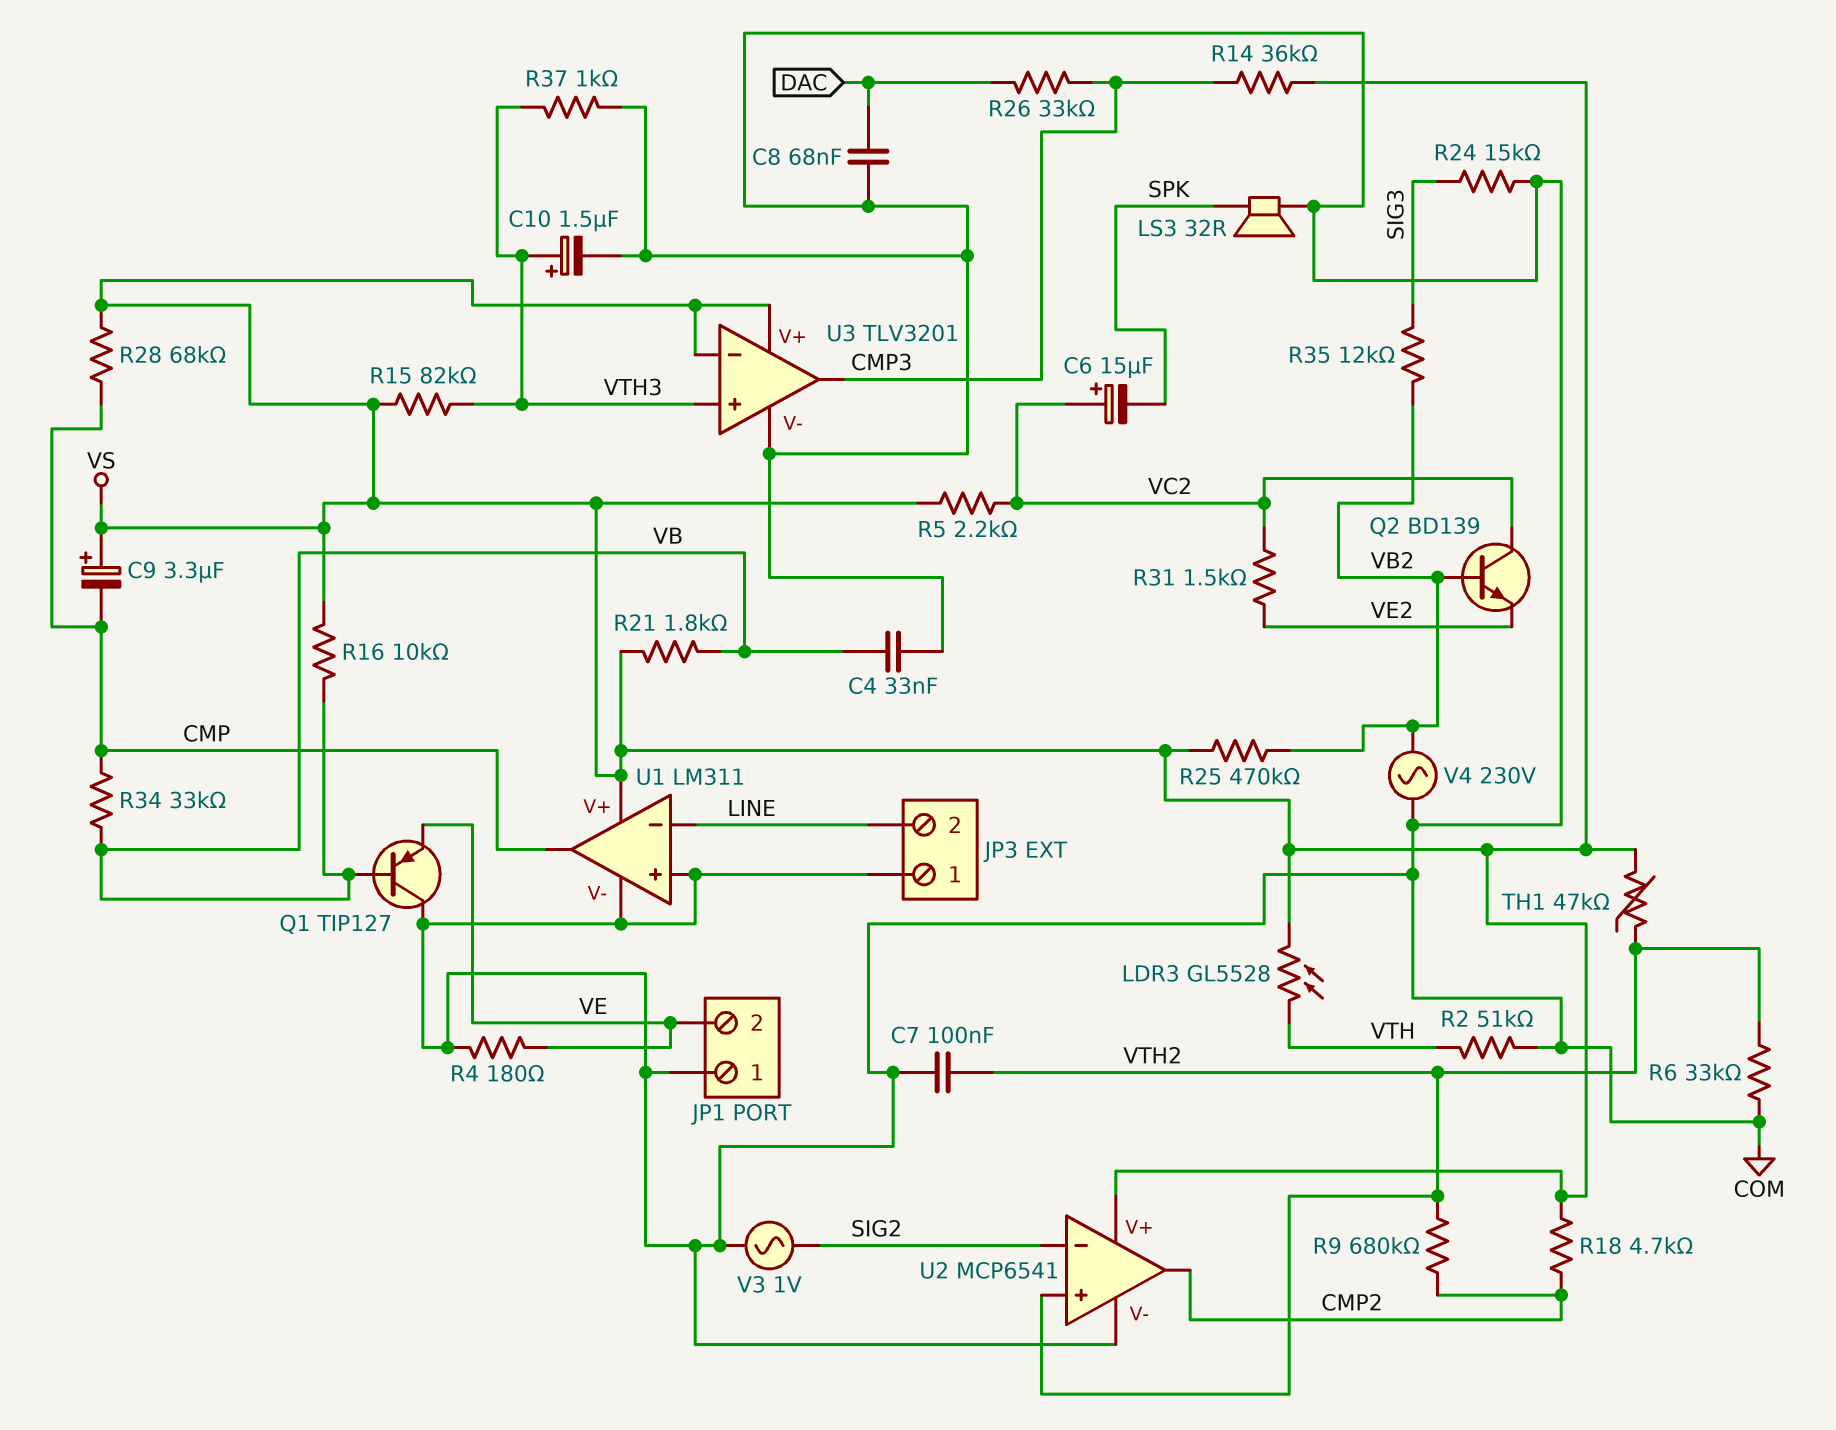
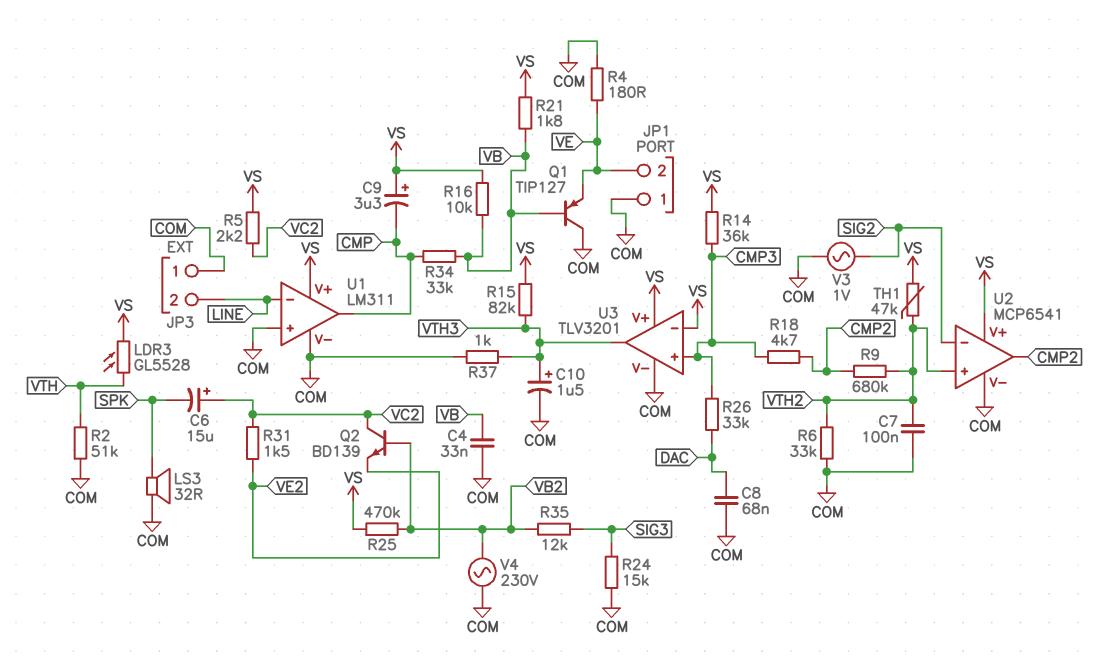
R18: 4.7k (CMP2, VS) -> 4.7k (CMP2, CMP3)
R28: 68k (CMP, VS) -> none
U3 pin in+: VTH3 -> CMP3
U3 pin out: CMP3 -> VTH3

